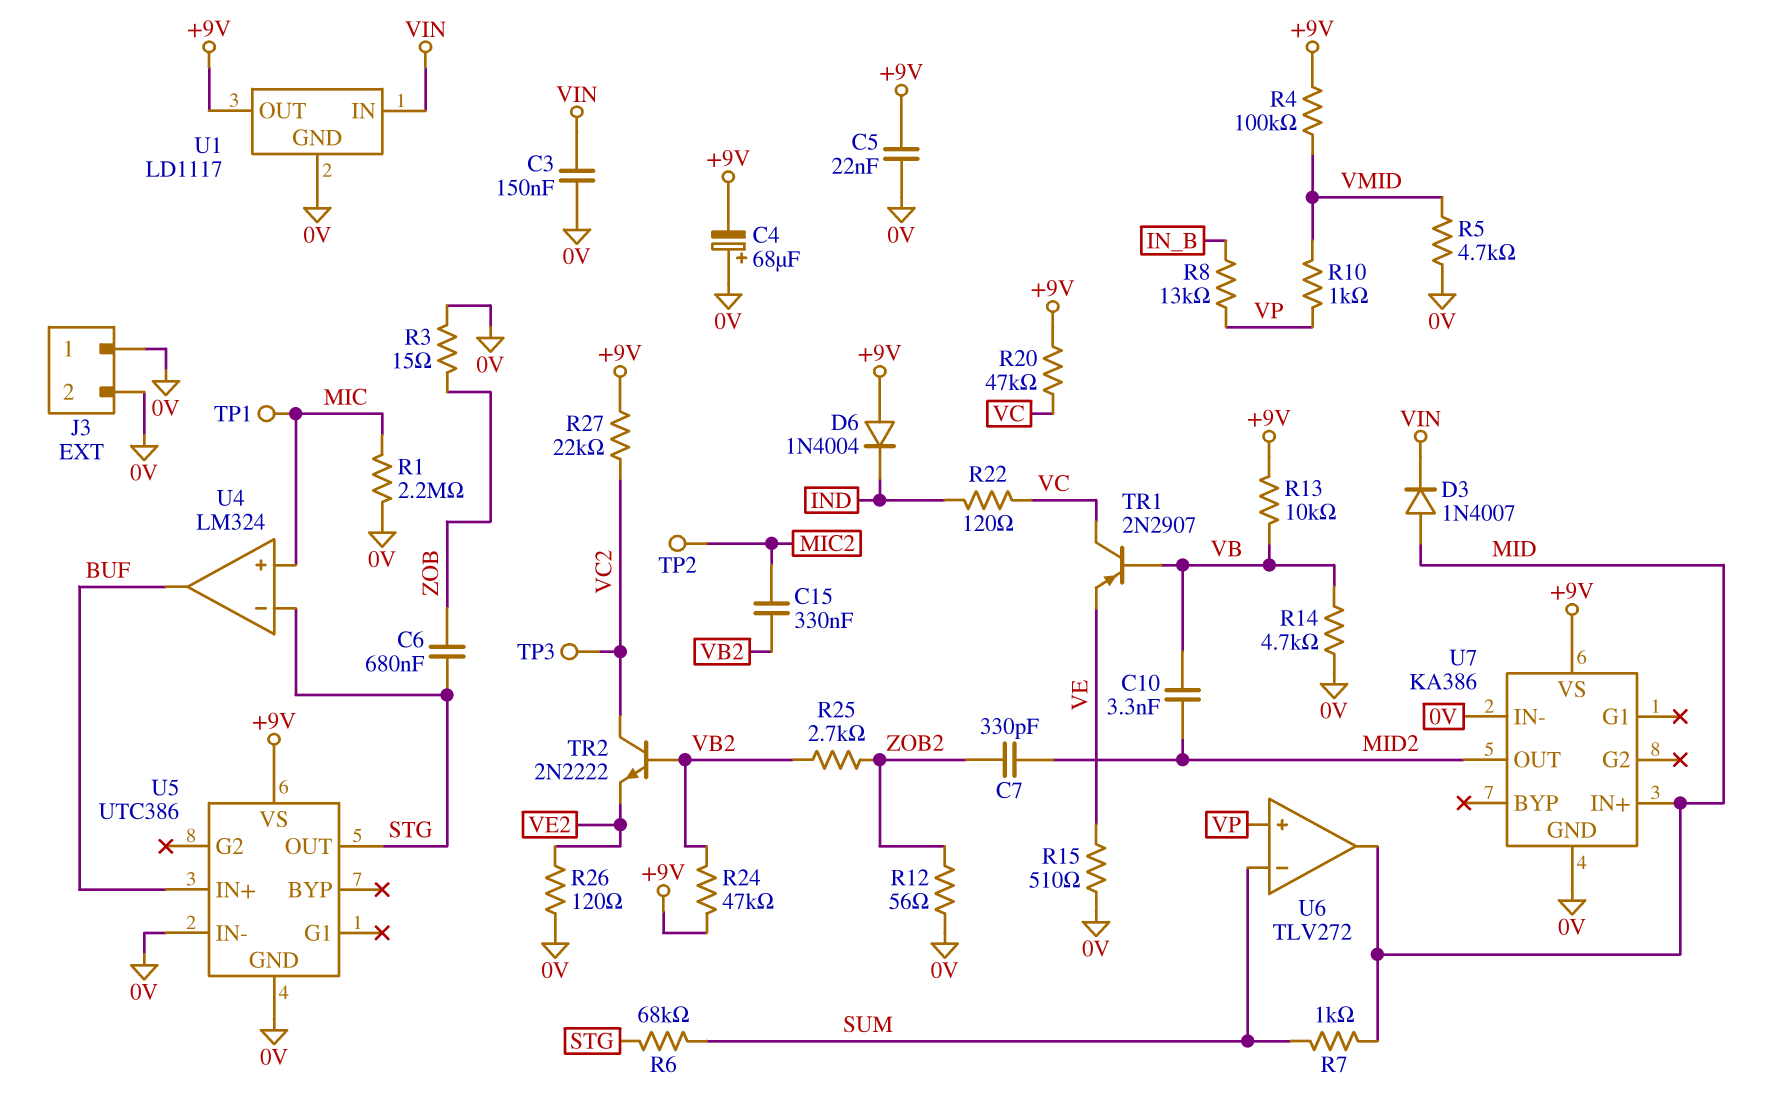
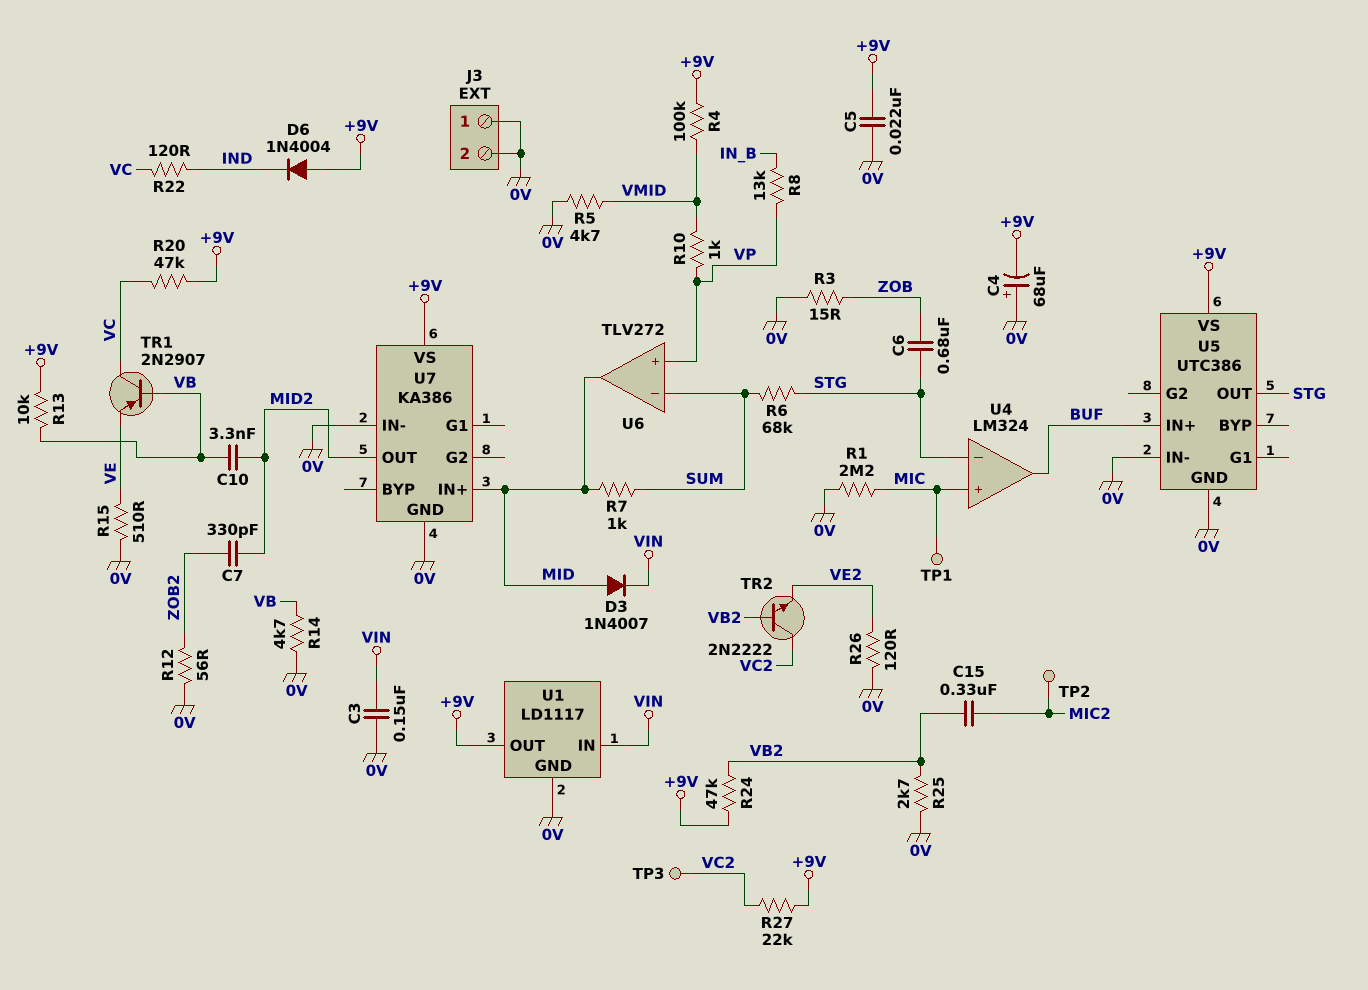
R25: 2.7k (VB2, ZOB2) -> 2.7k (0V, VB2)

